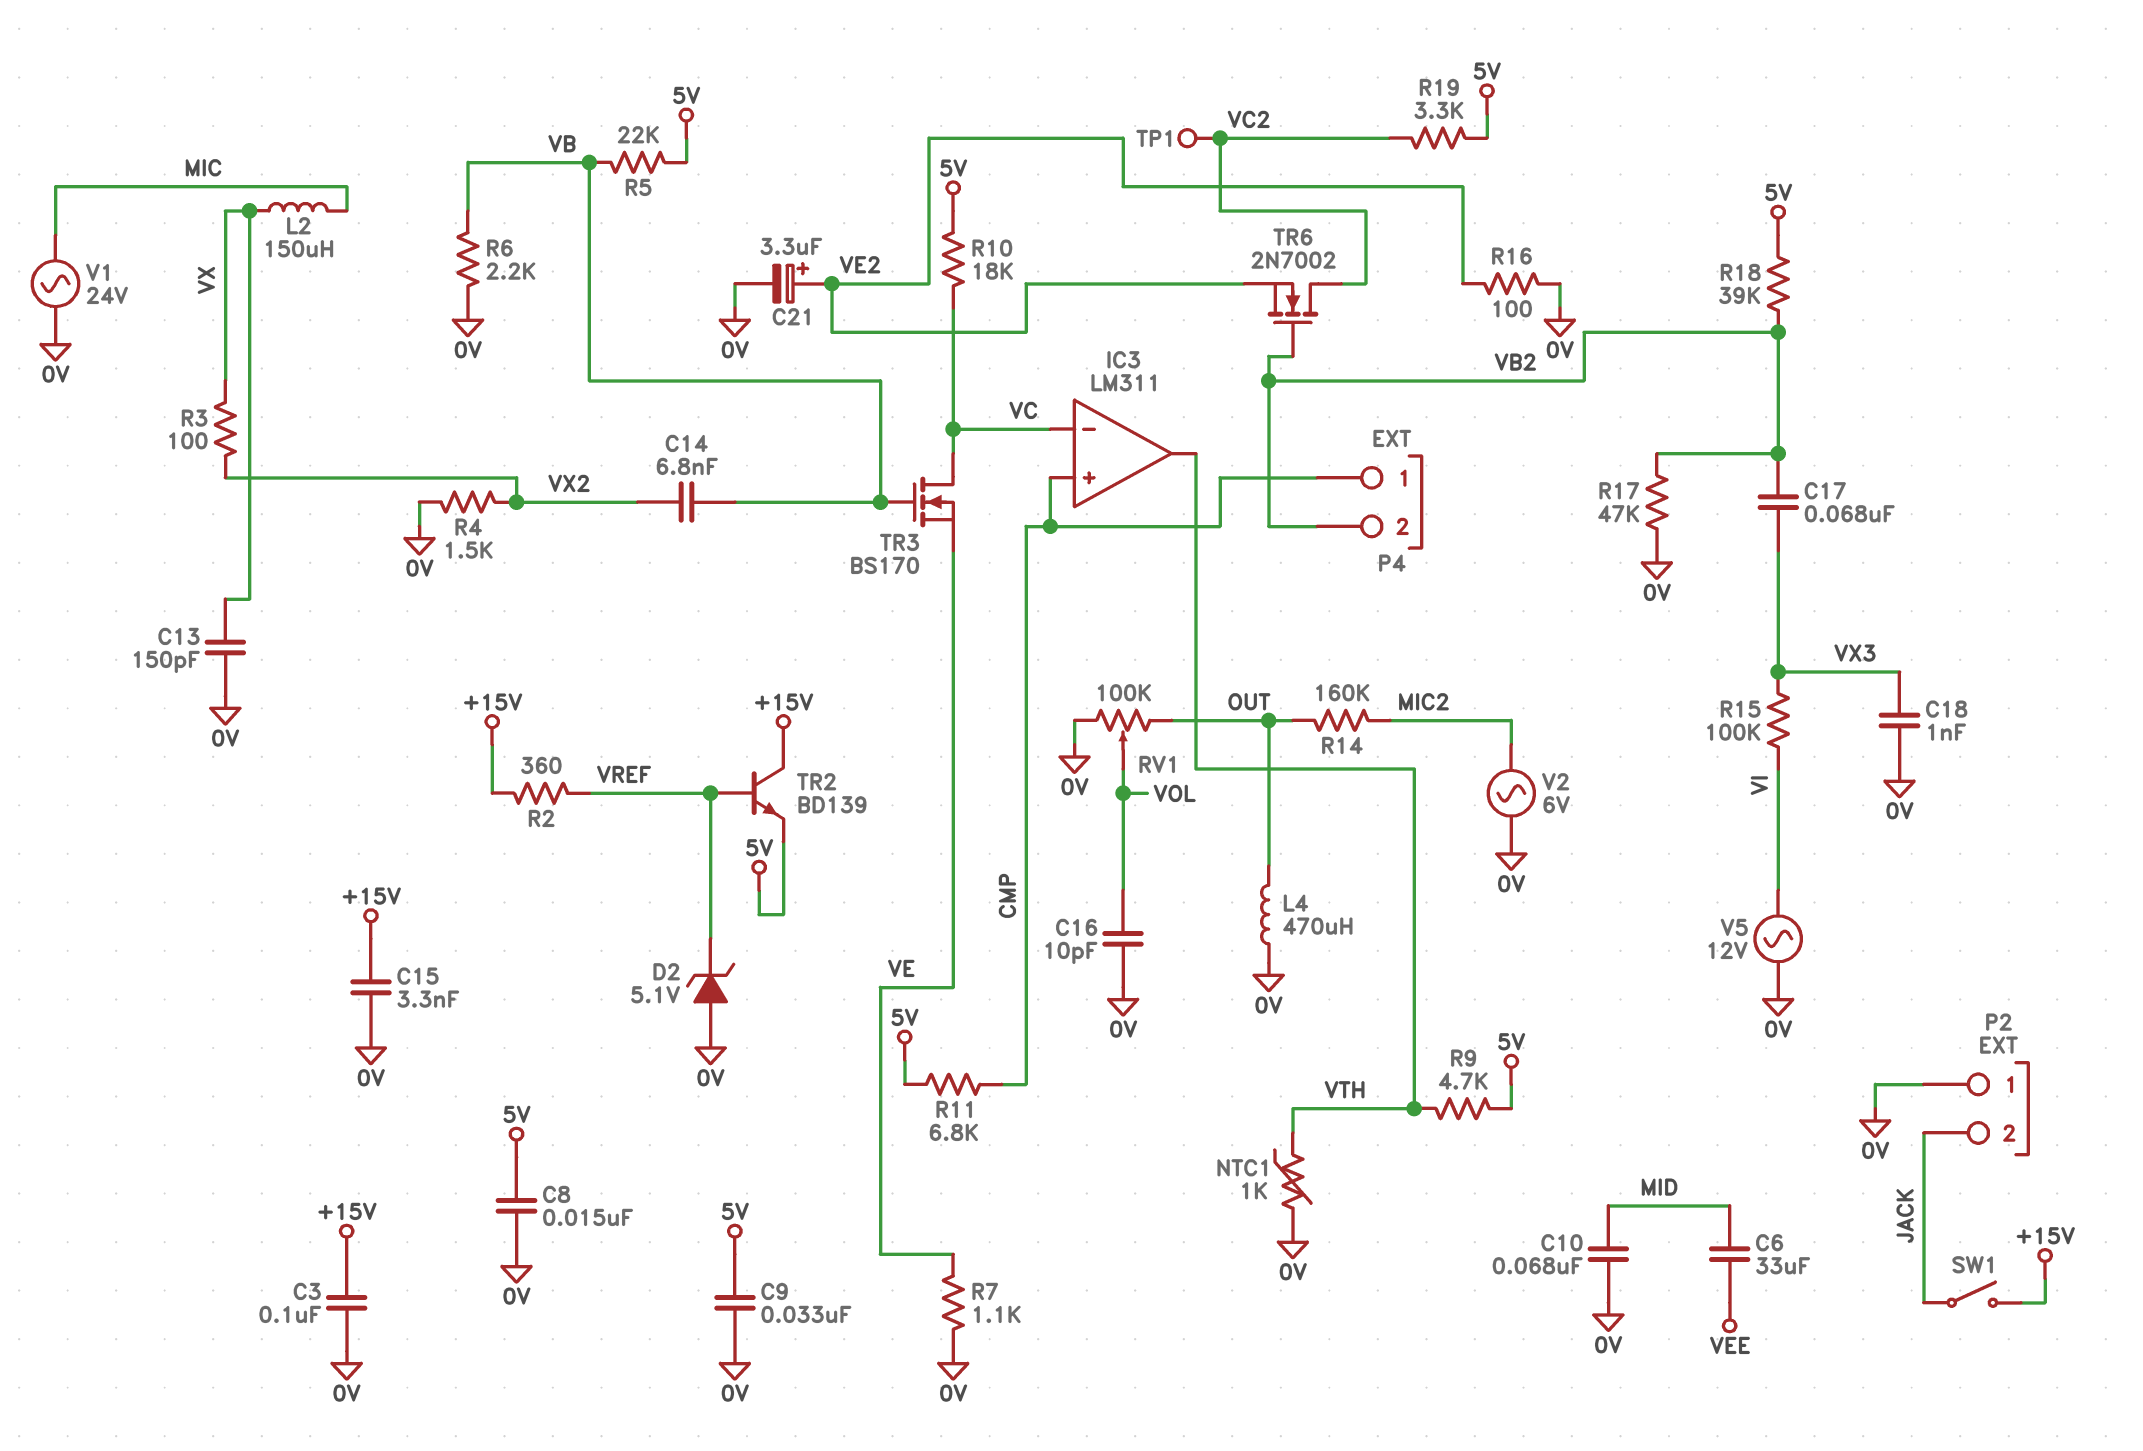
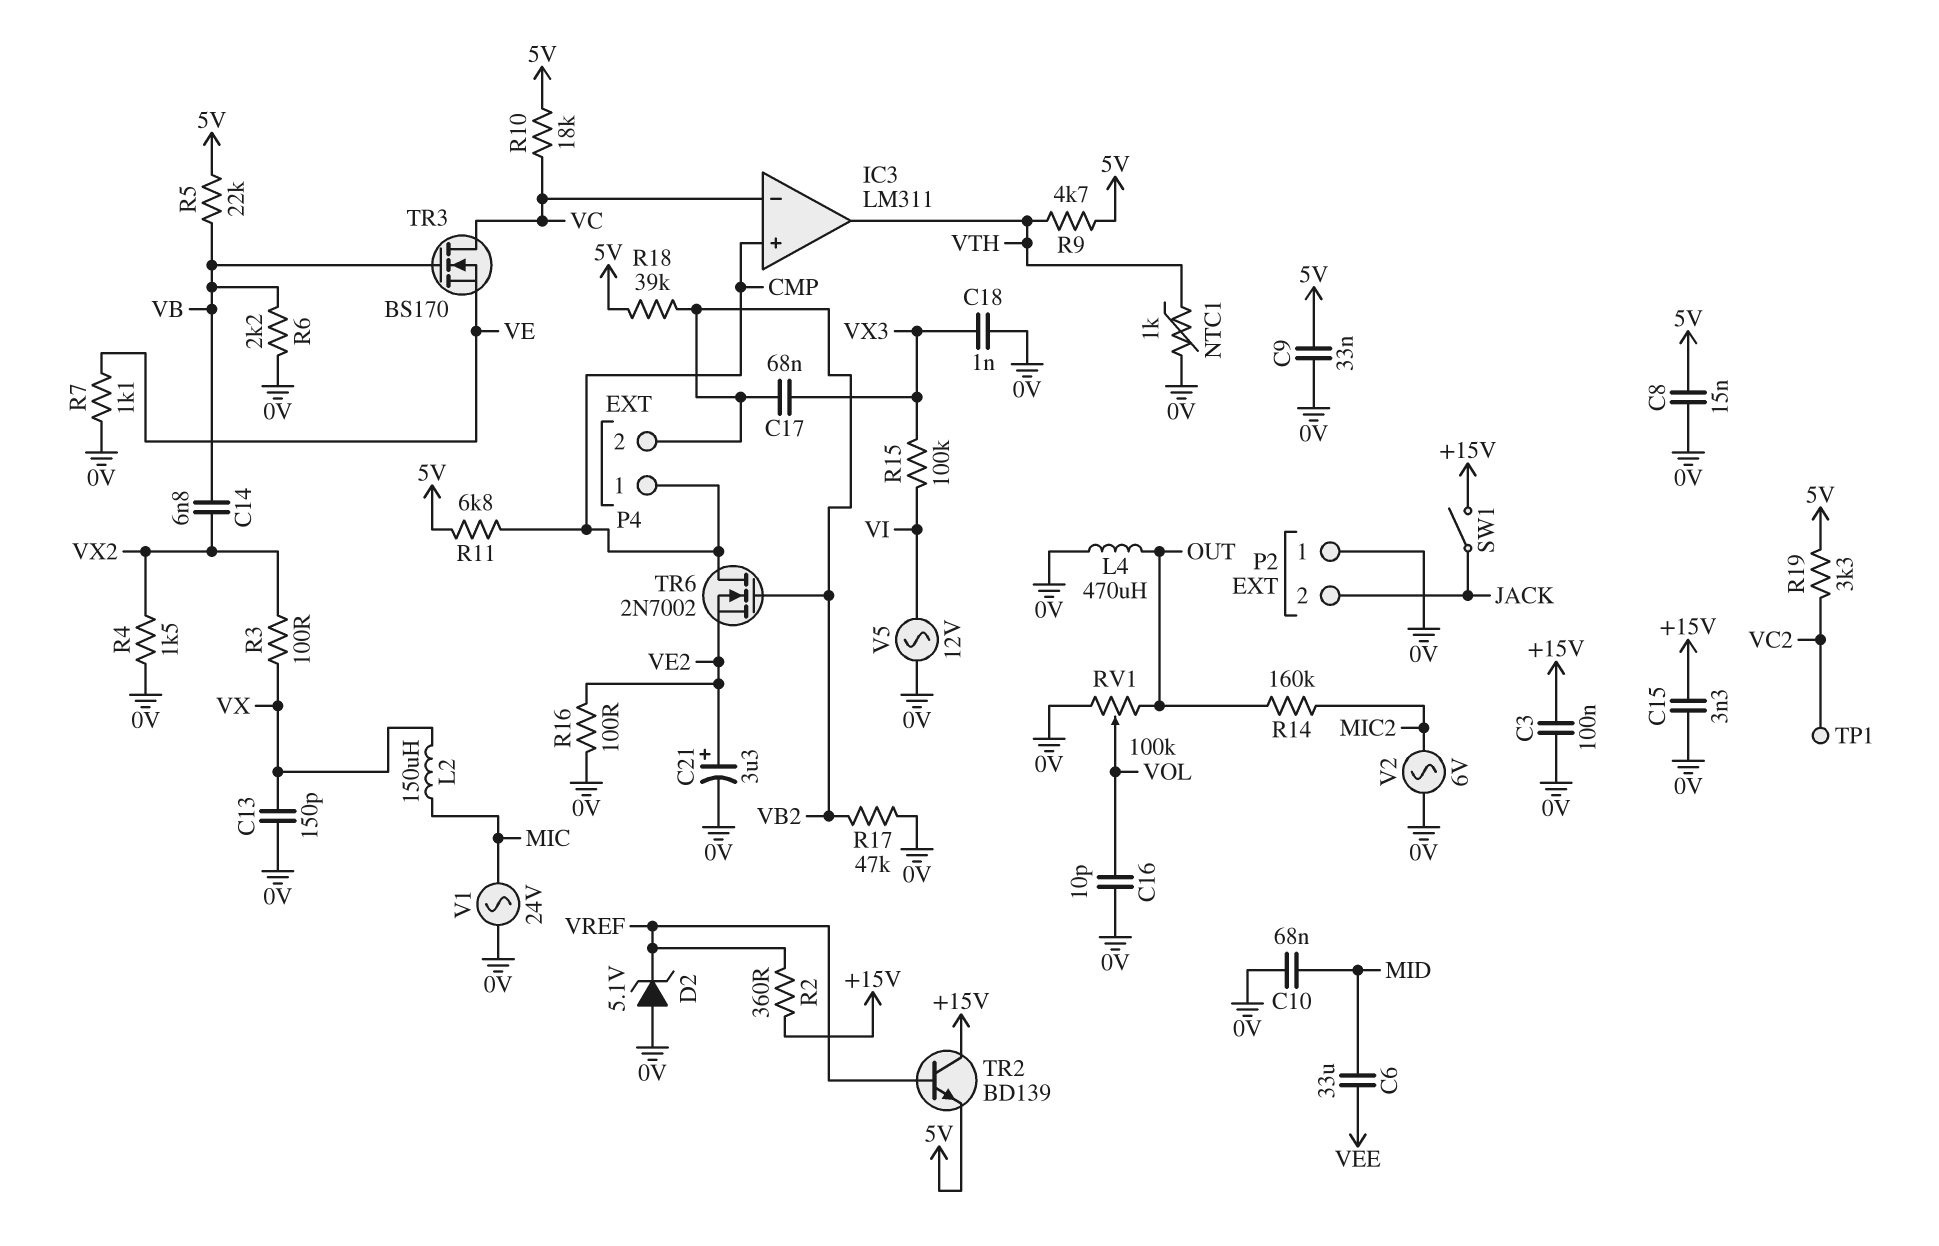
TR6: NMOS 2N7002 (G VB2, D VC2, S VE2) -> NMOS 2N7002 (G VB2, D CMP, S VE2)

